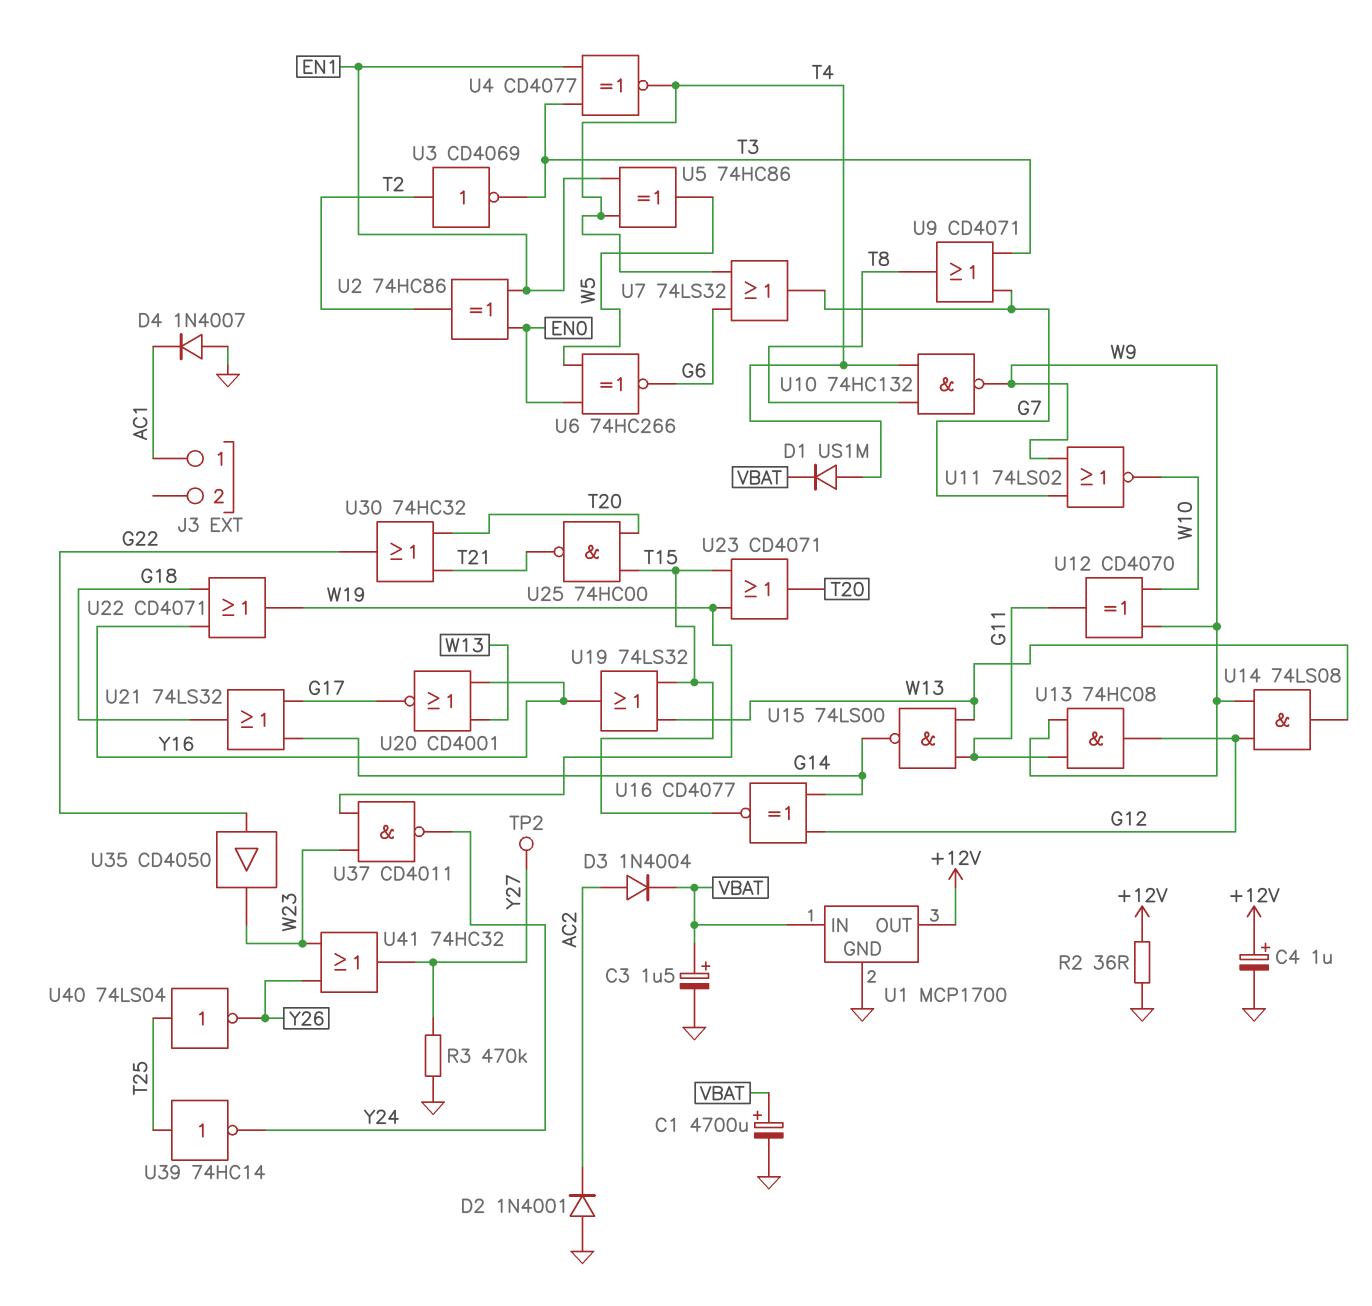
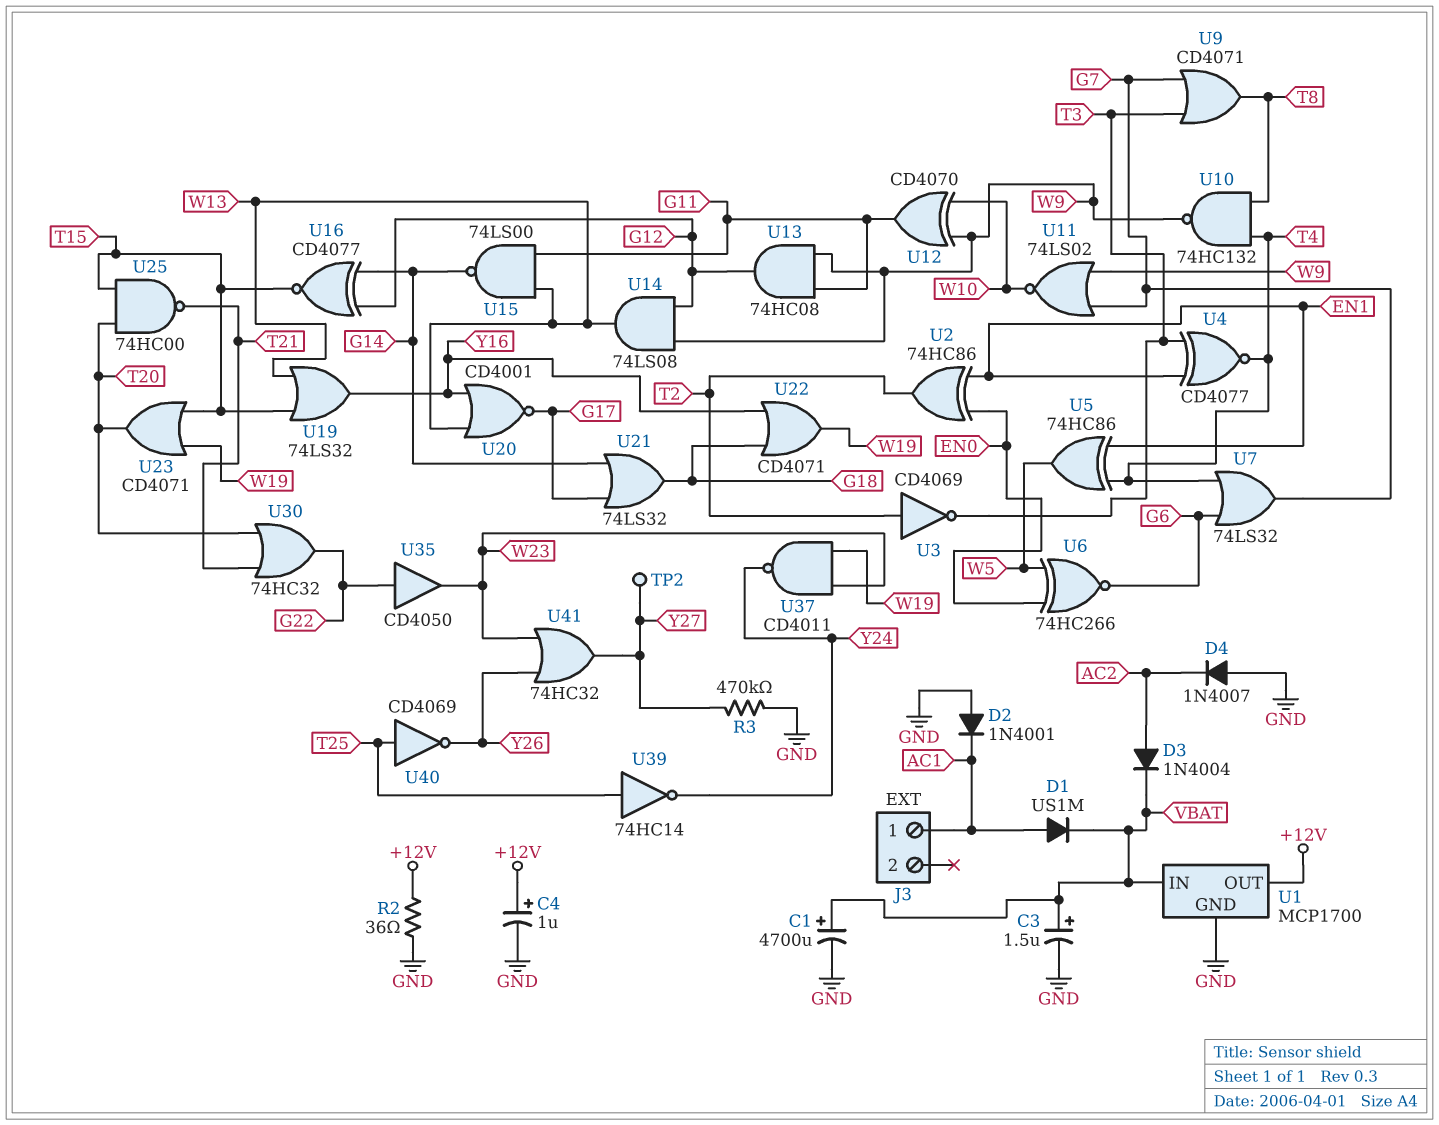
D1: diode US1M (A T4, K VBAT) -> diode US1M (A AC1, K VBAT)
D2: diode 1N4001 (A GND, K AC2) -> diode 1N4001 (A GND, K AC1)
D4: diode 1N4007 (A GND, K AC1) -> diode 1N4007 (A GND, K AC2)
U40: NOT 74LS04 (in T25, out Y26) -> NOT CD4069 (in T25, out Y26)

